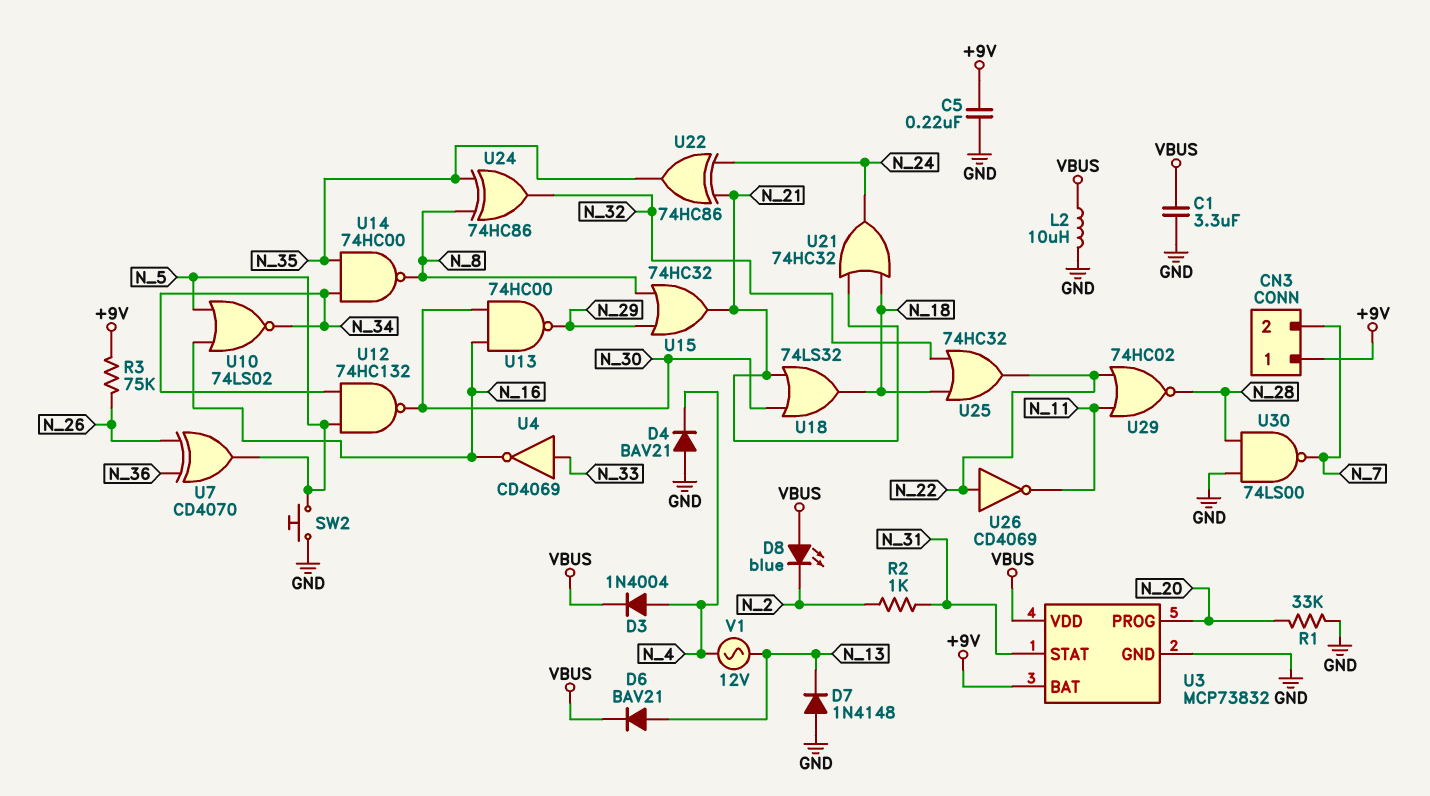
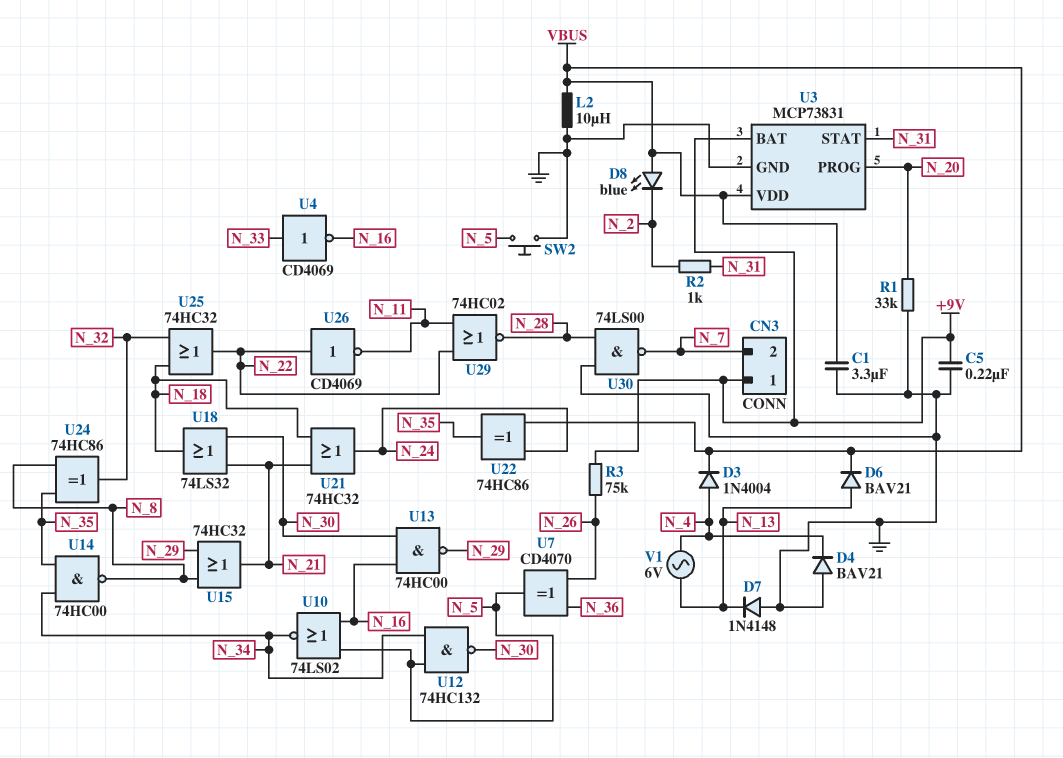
U3: MCP73832 -> MCP73831
U22: XOR 74HC86 (in N_21, in N_24, out N_35) -> XOR 74HC86 (in N_24, in VBUS, out N_35)
V1: AC 12V (N_4, N_13) -> AC 6V (N_4, N_13)

